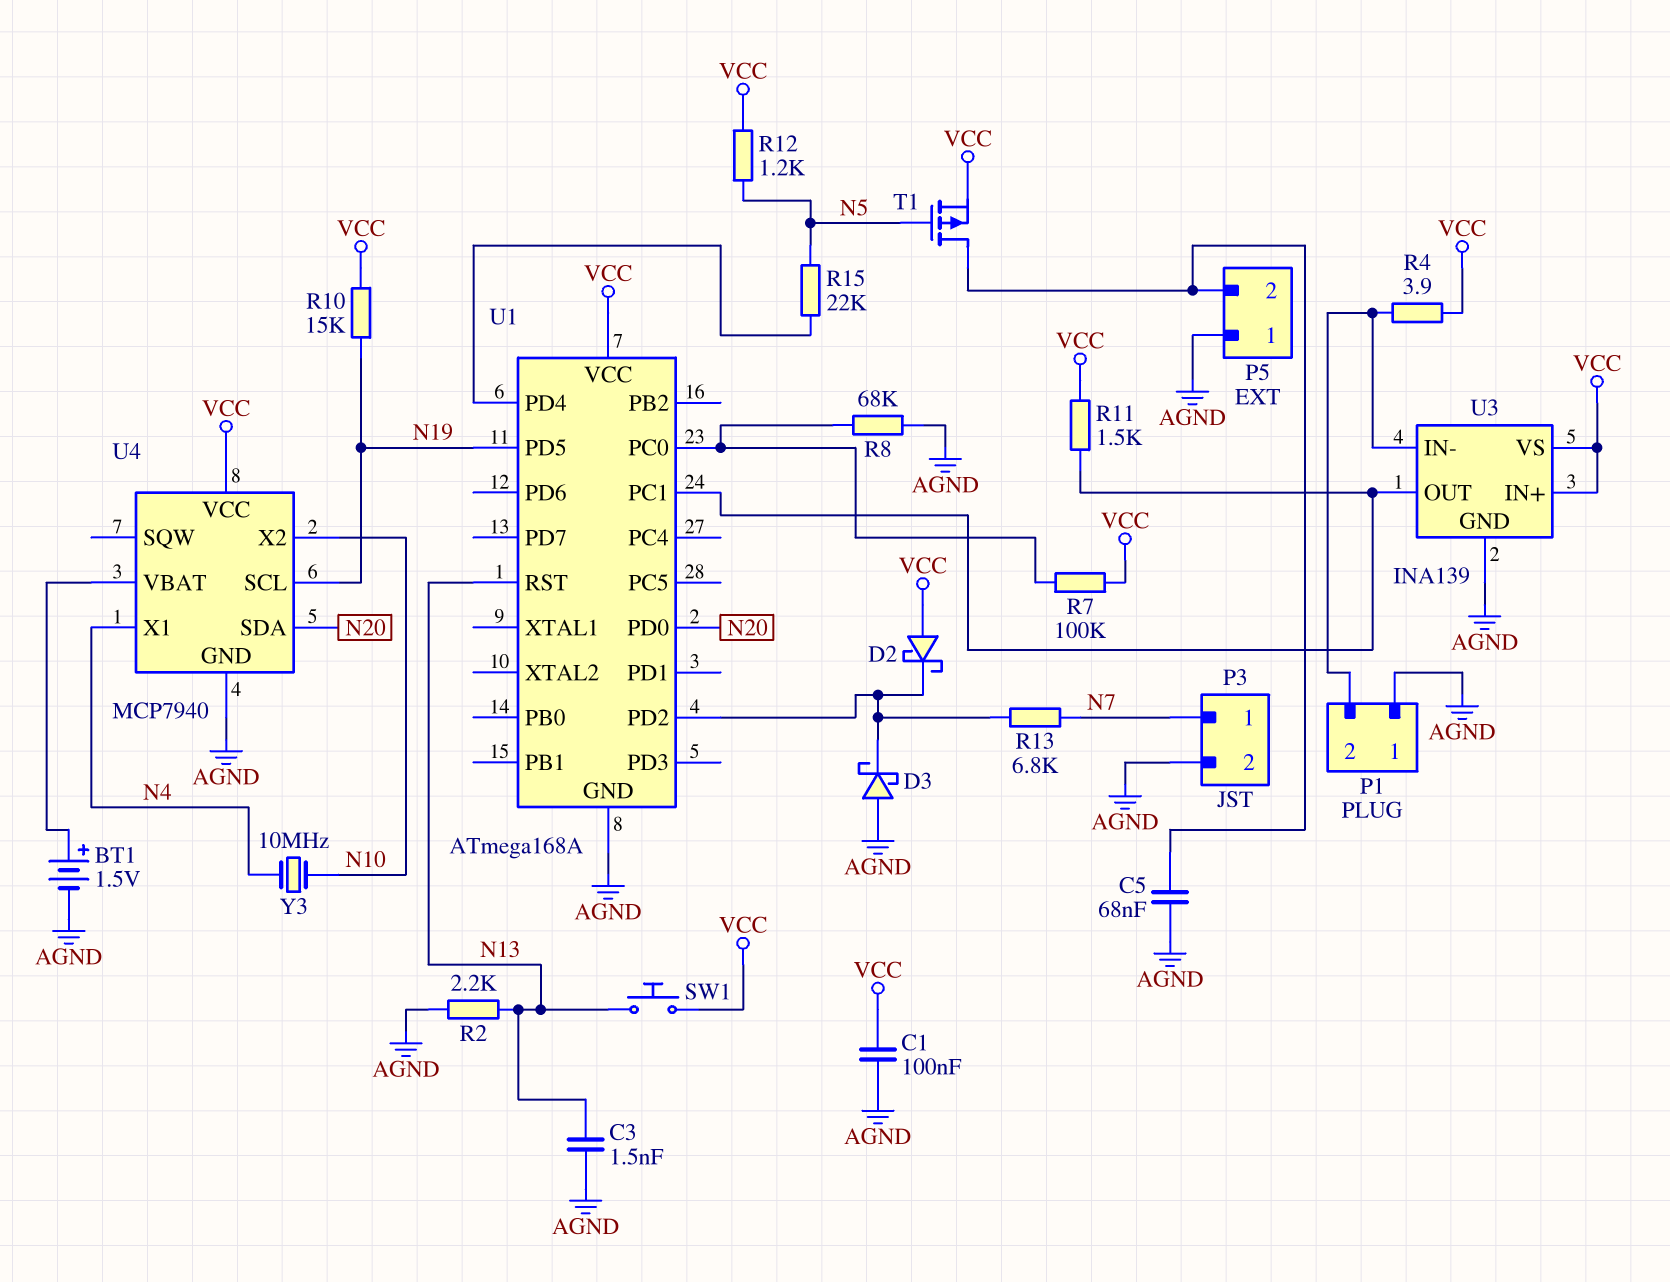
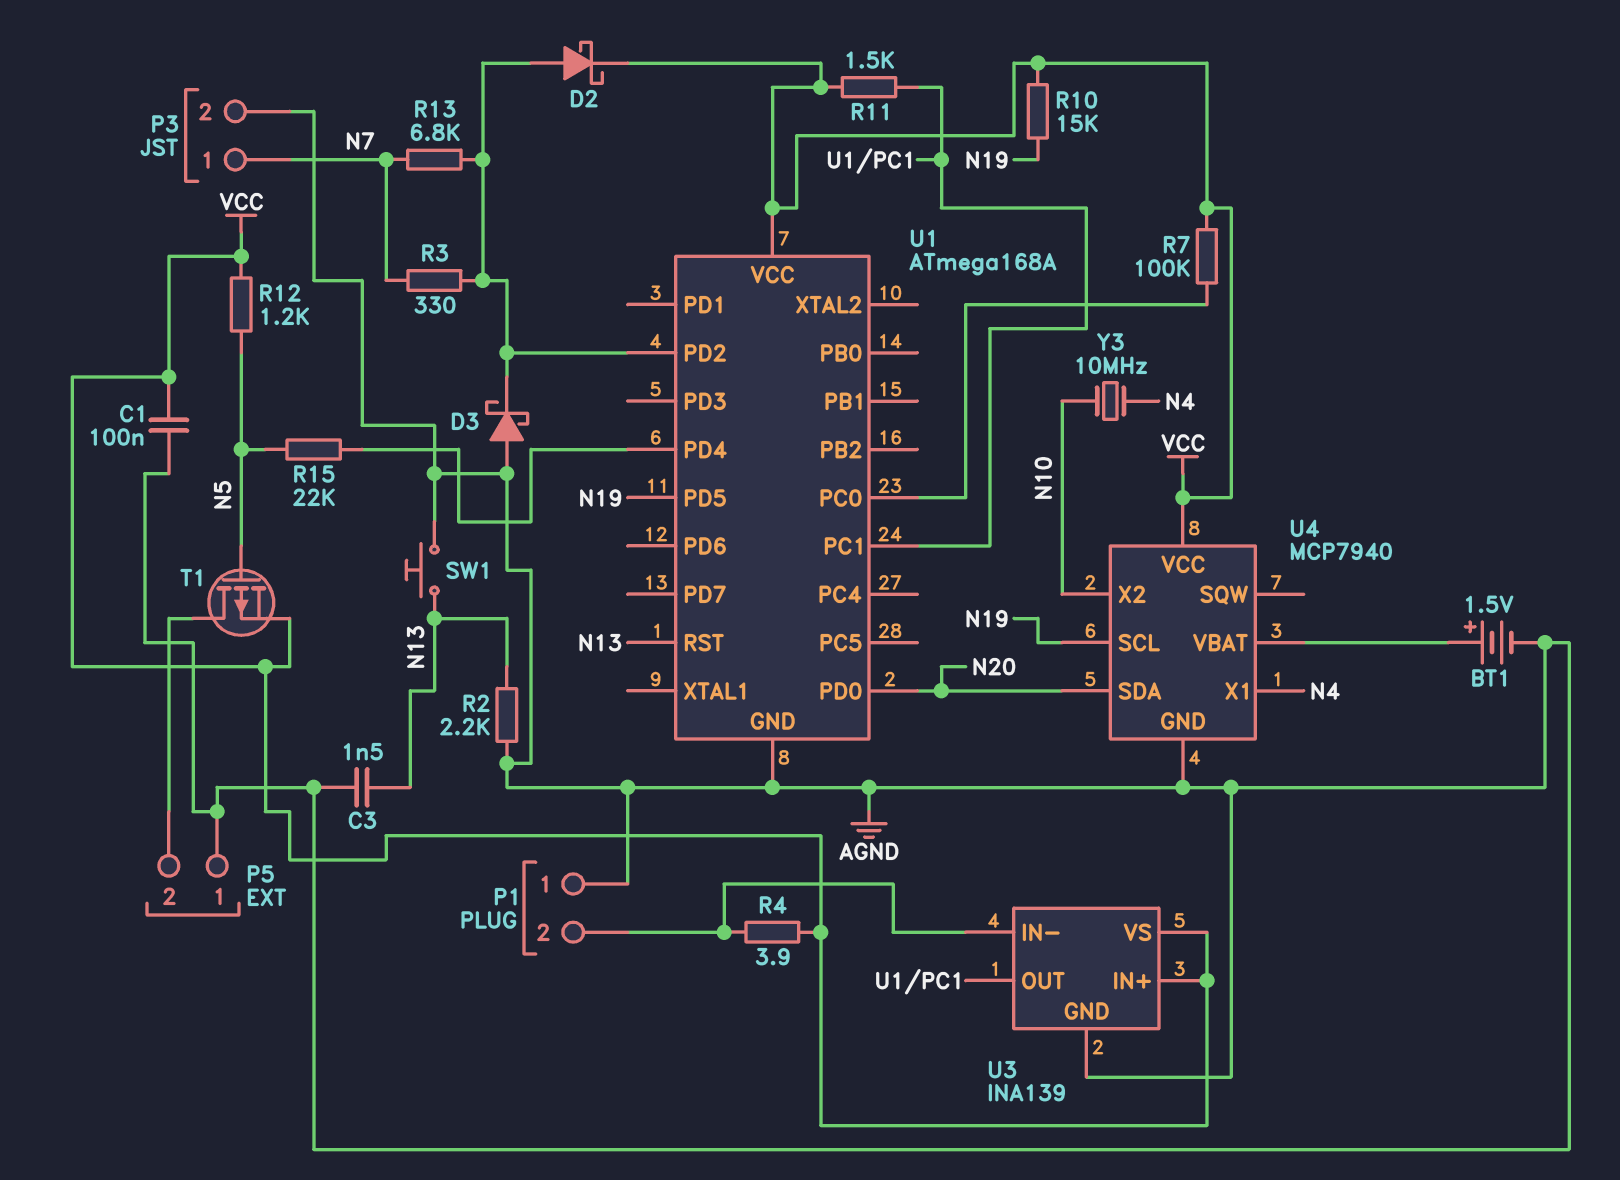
C5: 68nF (AGND, P5/2) -> none
D2: schottky (A VCC, K U1/PD2) -> schottky (A U1/PD2, K VCC)
R3: none -> 330 (N7, U1/PD2)
R8: 68k (AGND, U1/PC0) -> none
SW1: button (N13, VCC) -> button (AGND, N13)

